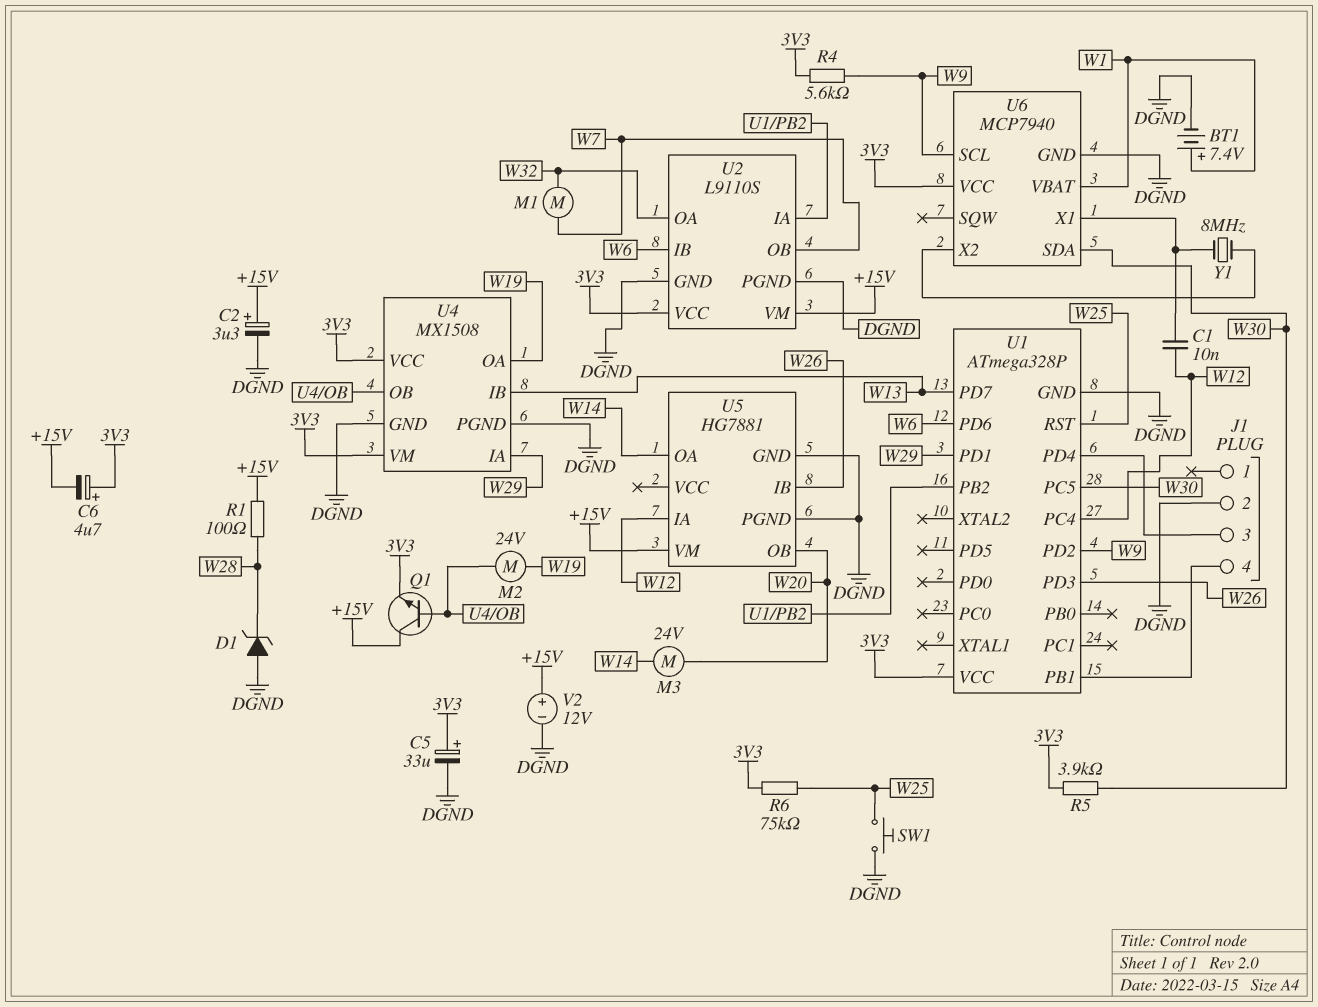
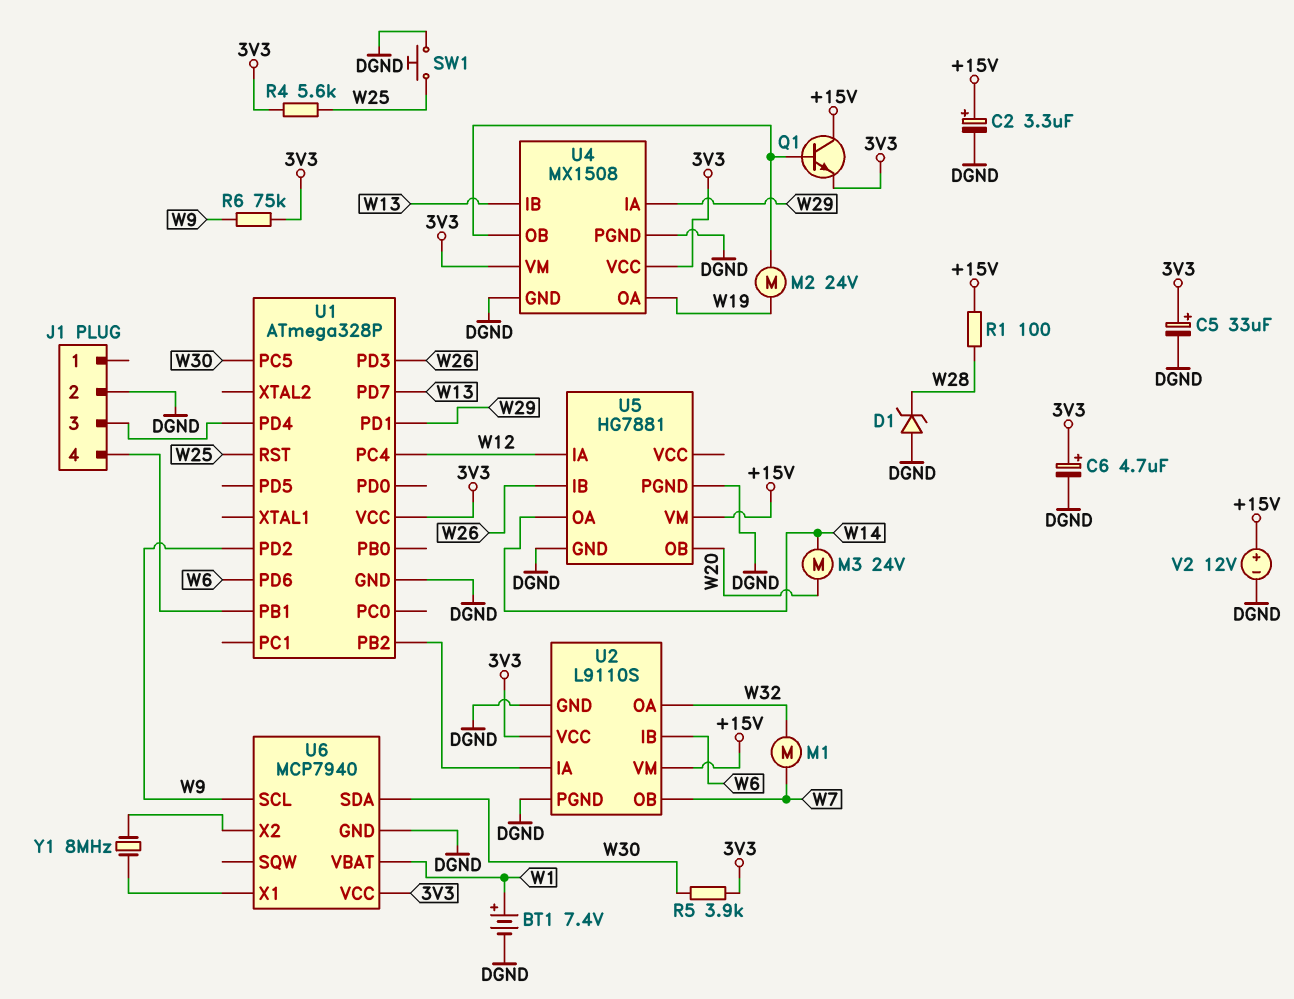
C1: 10nF (U6/X1, W12) -> none
C6: 4.7uF (plus 3V3, minus +15V) -> 4.7uF (plus 3V3, minus DGND)
R4: 5.6k (3V3, W9) -> 5.6k (3V3, W25)
R6: 75k (3V3, W25) -> 75k (3V3, W9)

